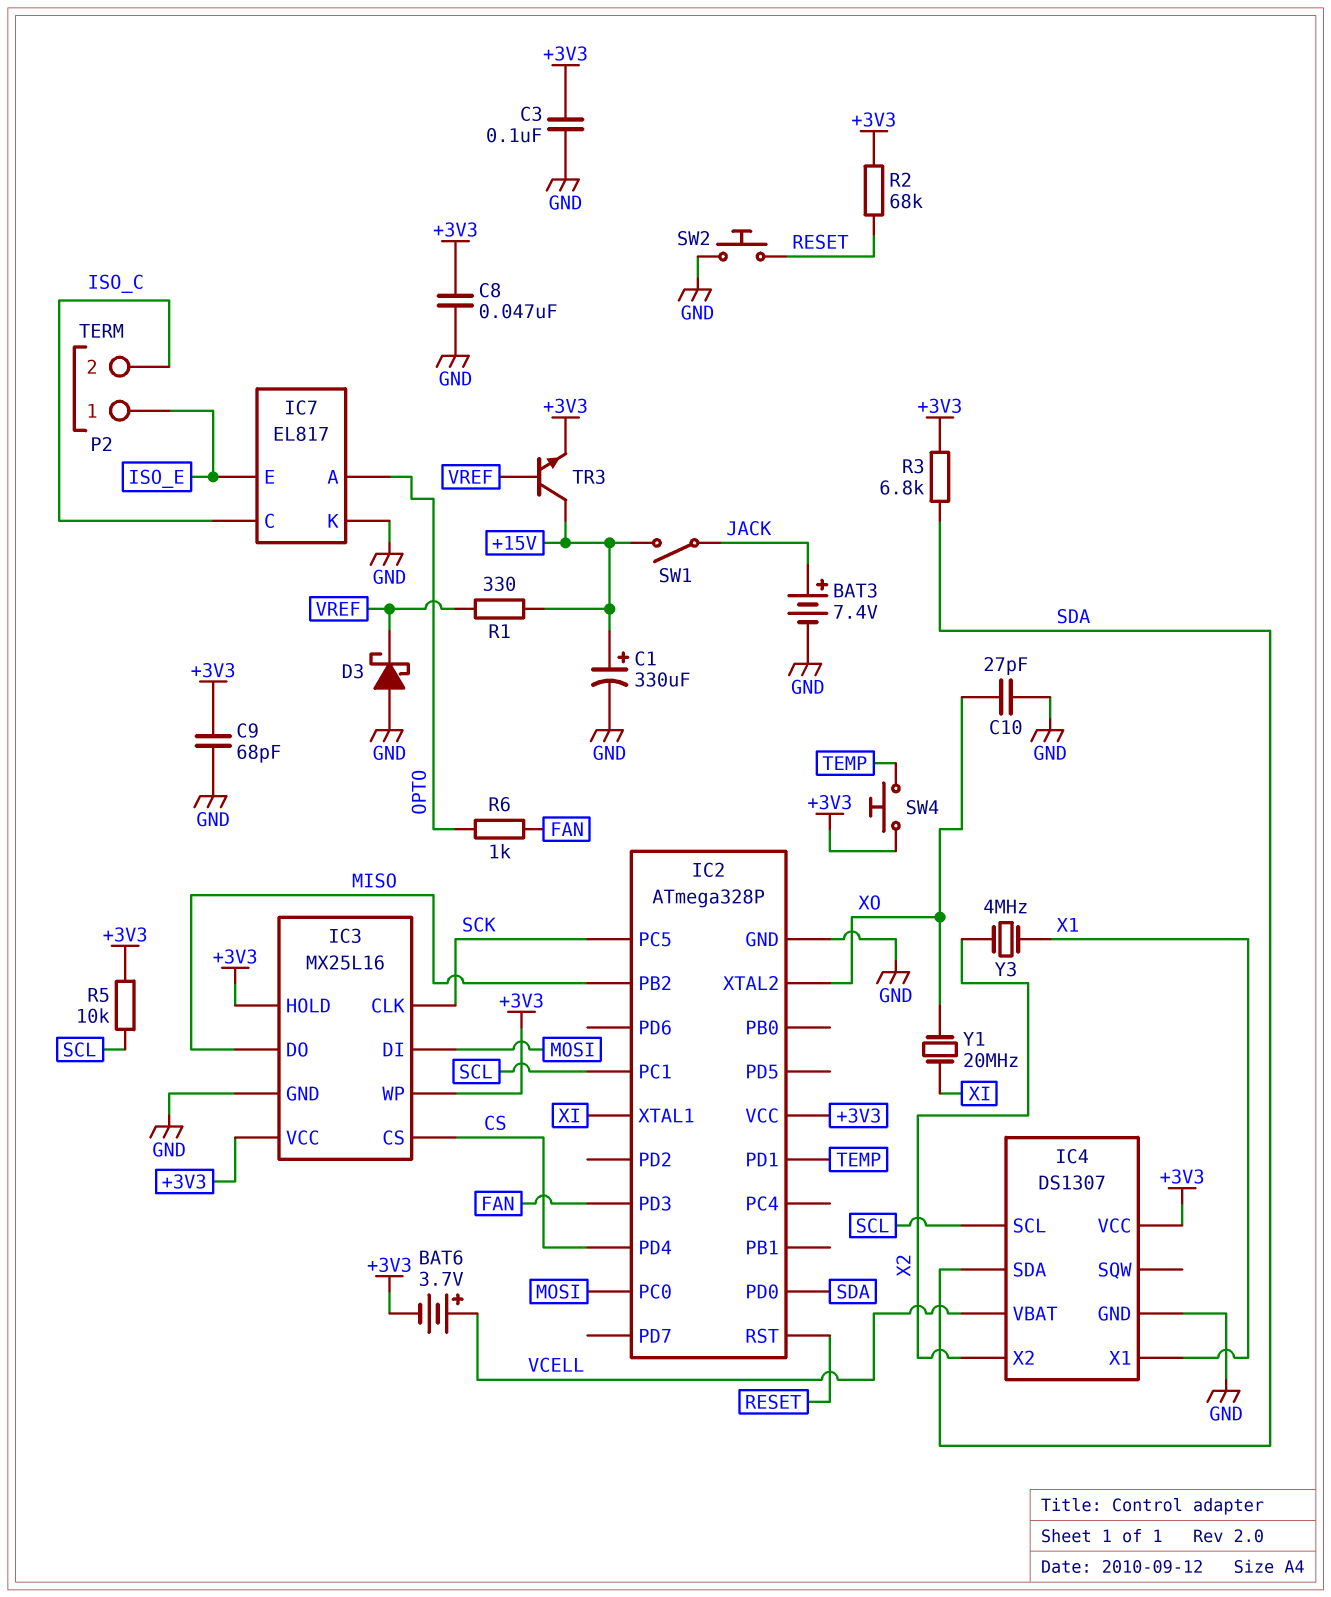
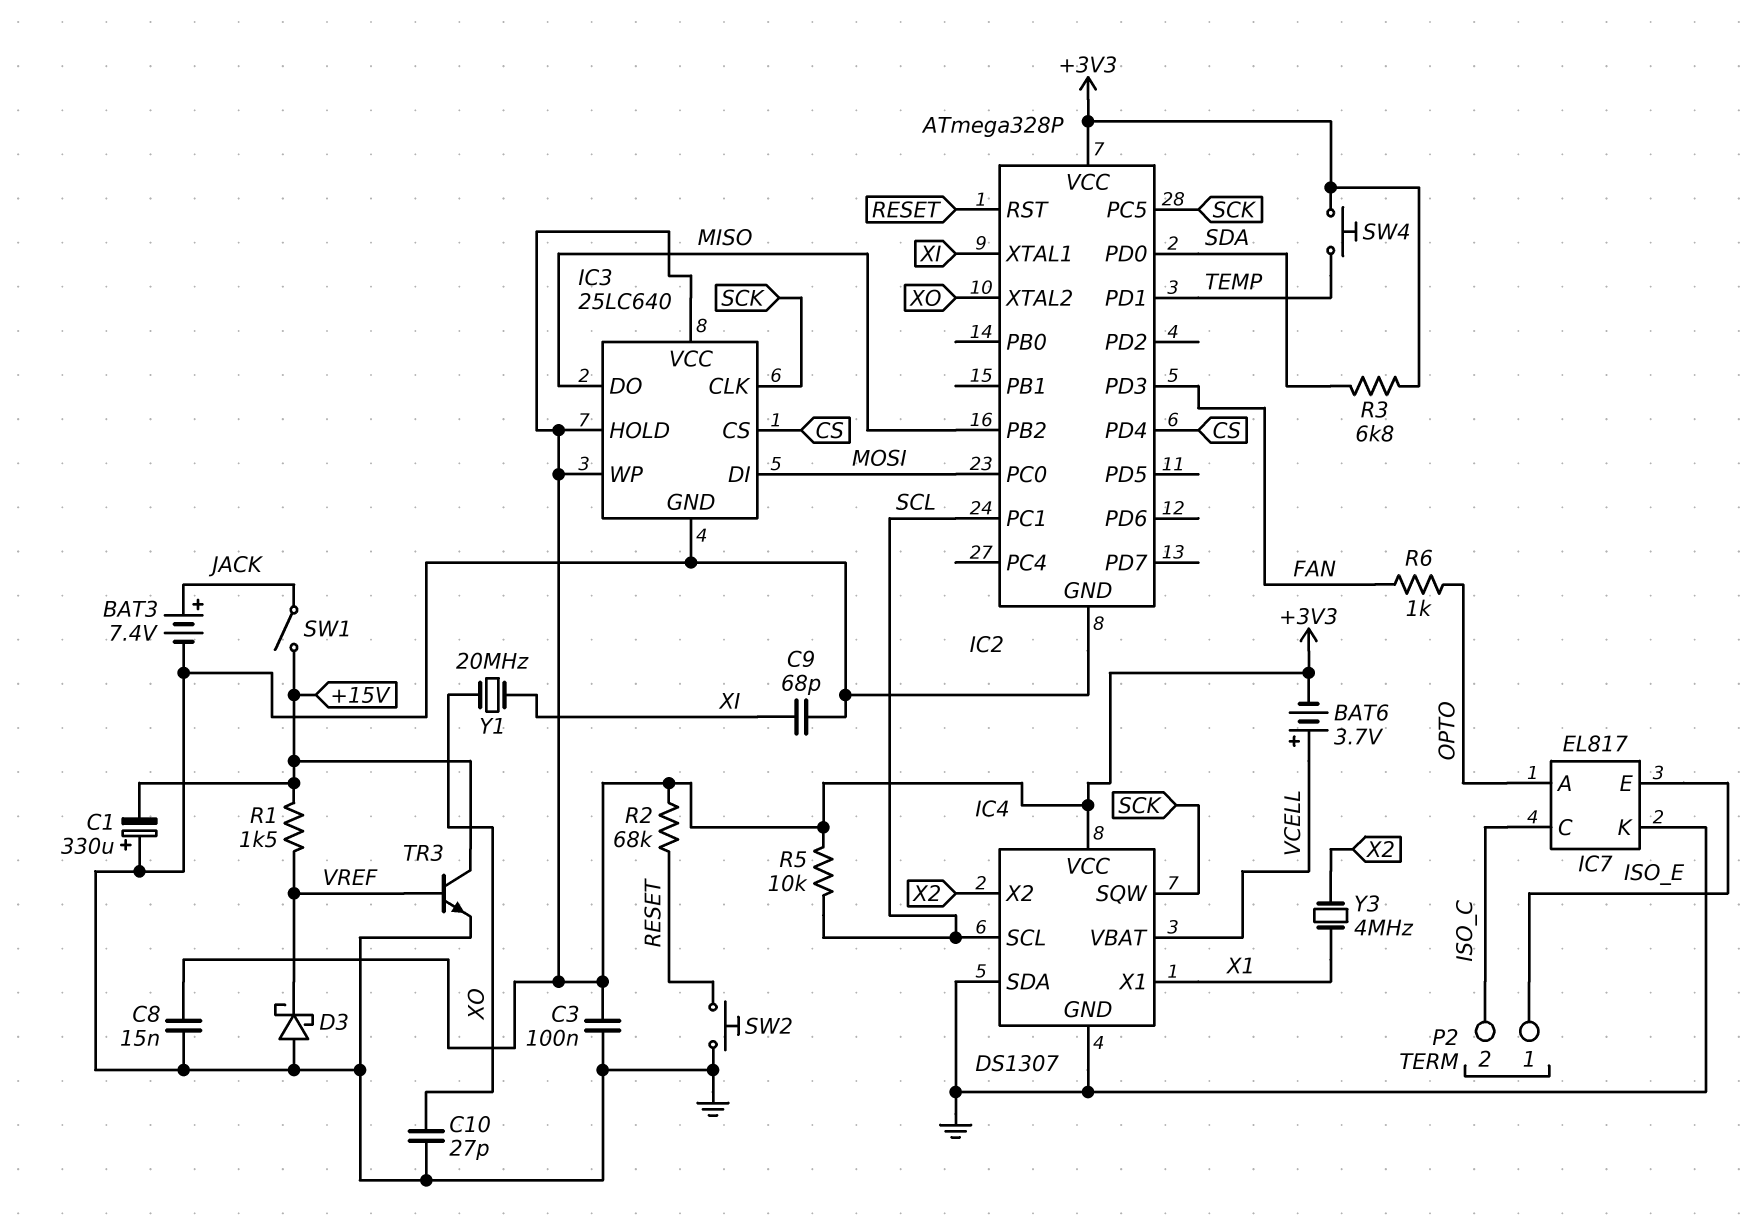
C1: 330uF (plus +15V, minus GND) -> 330uF (plus GND, minus +15V)
C8: 47nF (+3V3, GND) -> 15nF (+3V3, GND)
C9: 68pF (+3V3, GND) -> 68pF (GND, XI)
IC3: MX25L16 -> 25LC640
IC4 pin SDA: SDA -> GND
IC4 pin SQW: none -> SCK
R1: 330 (+15V, VREF) -> 1.5k (+15V, VREF)
TR3: NPN (B VREF, C +15V, E +3V3) -> NPN (B VREF, C +15V, E GND)

